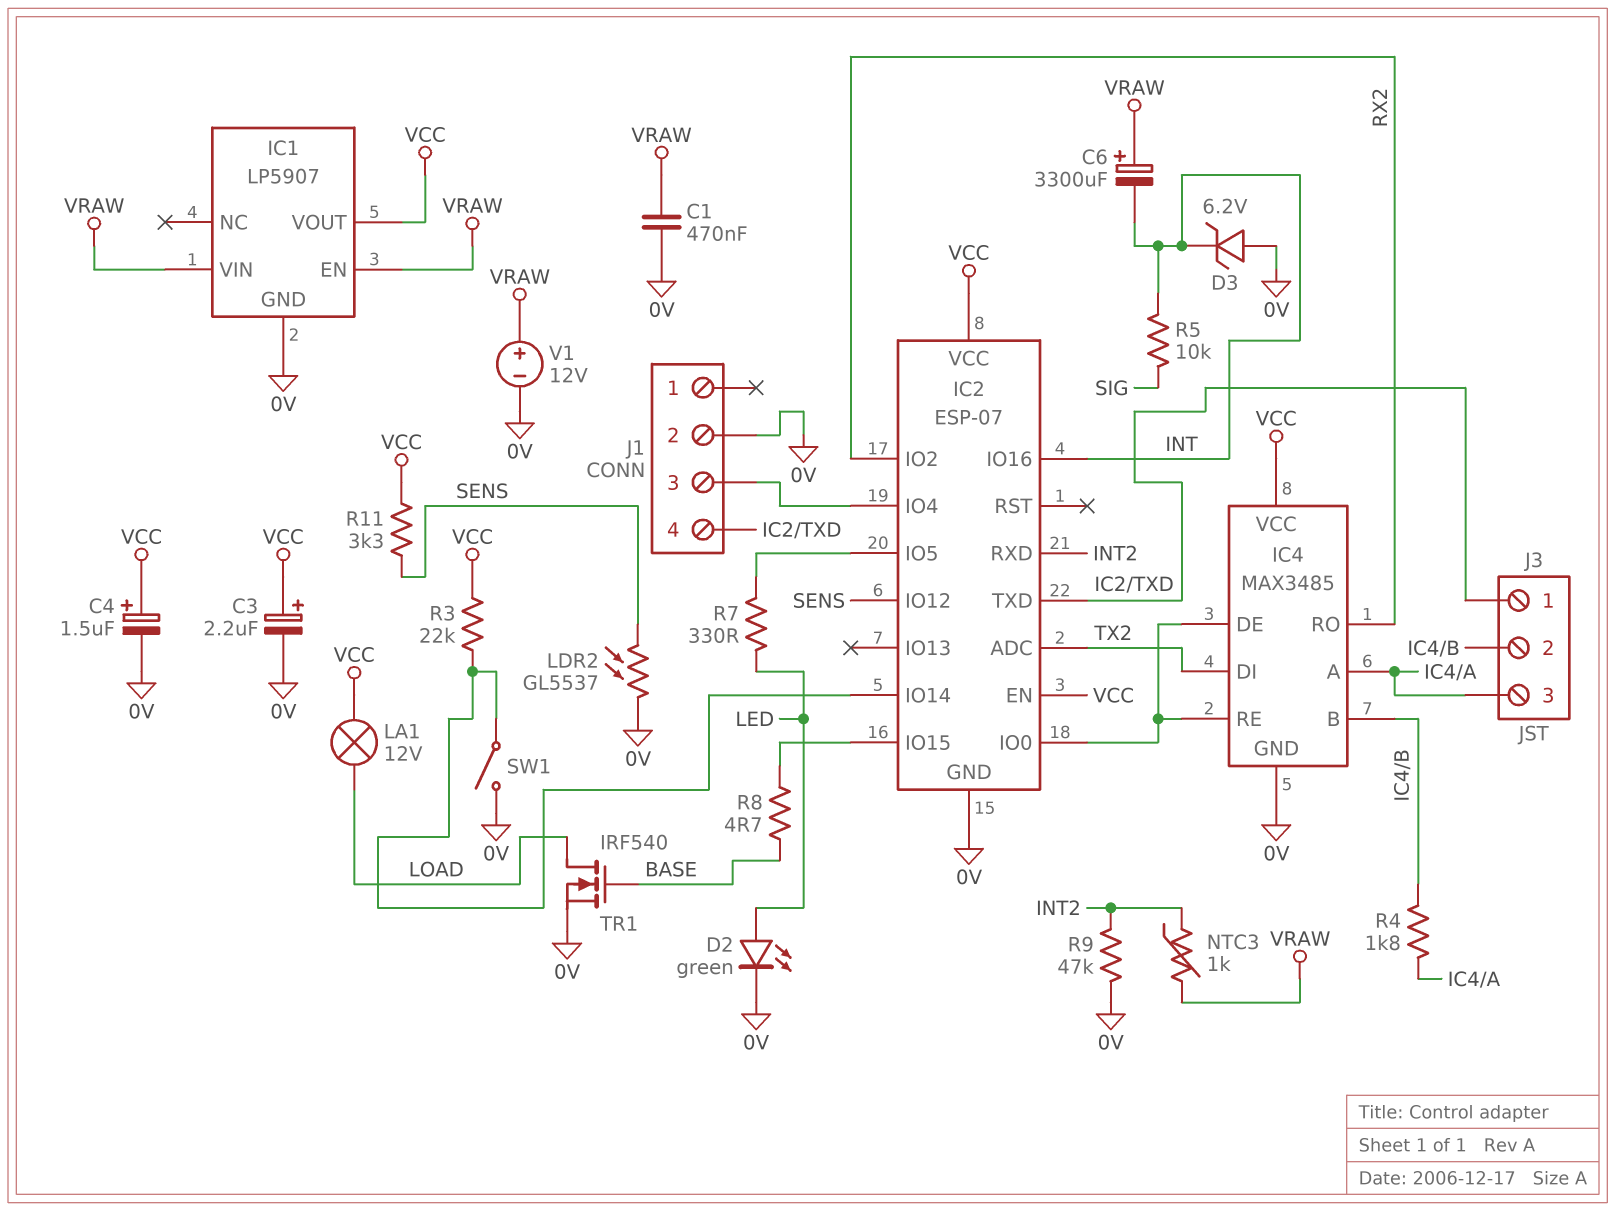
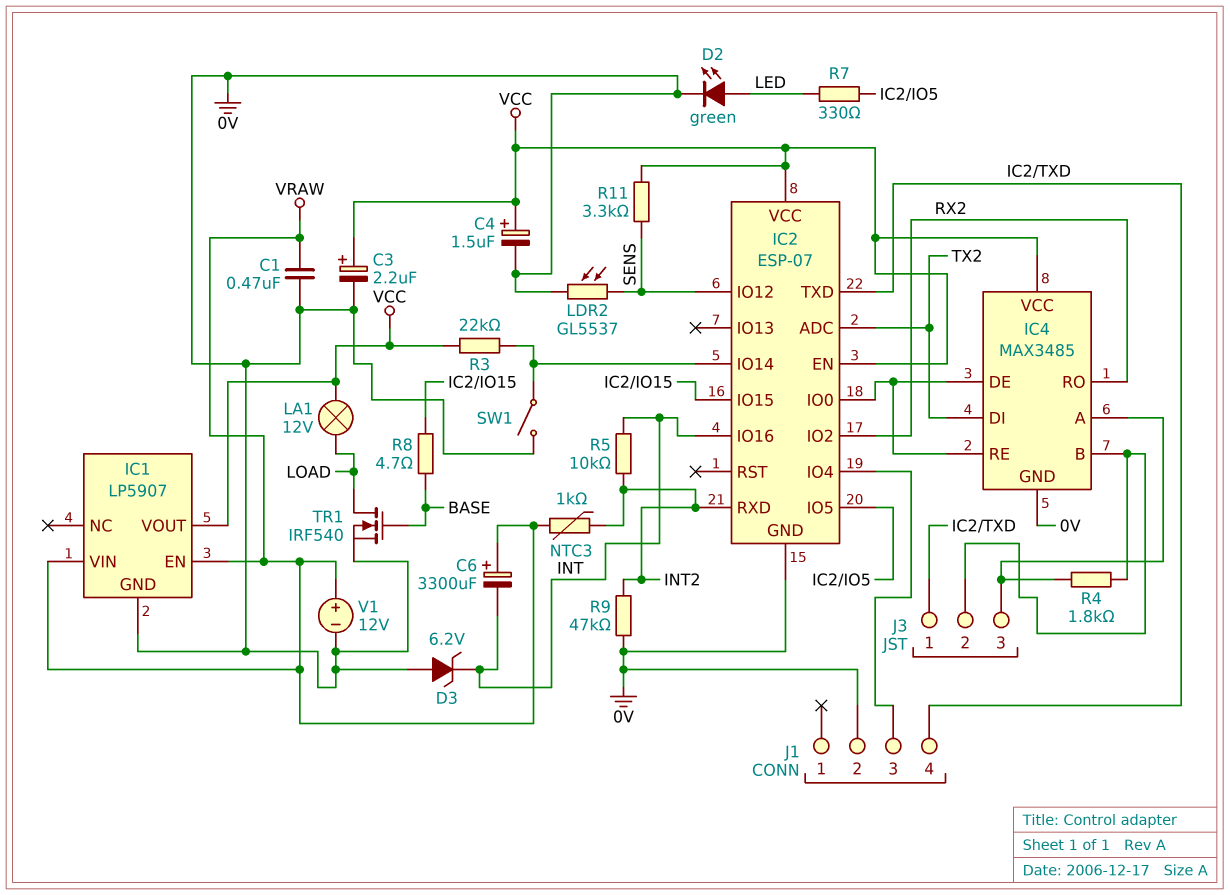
R5: 10k (INT, SIG) -> 10k (INT, INT2)

